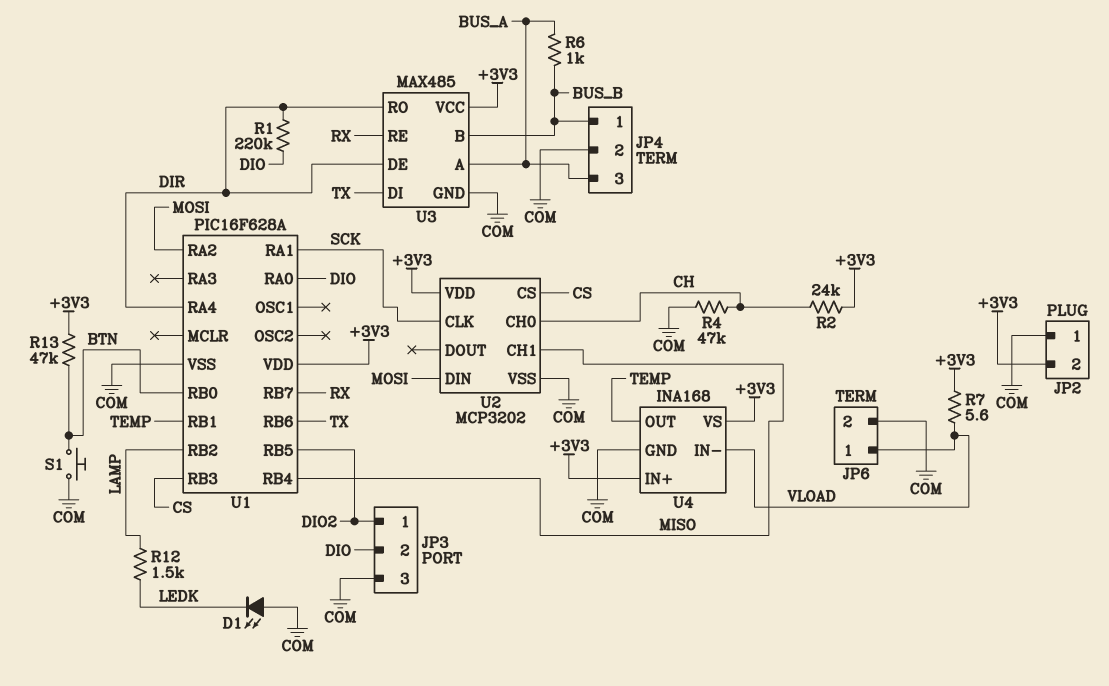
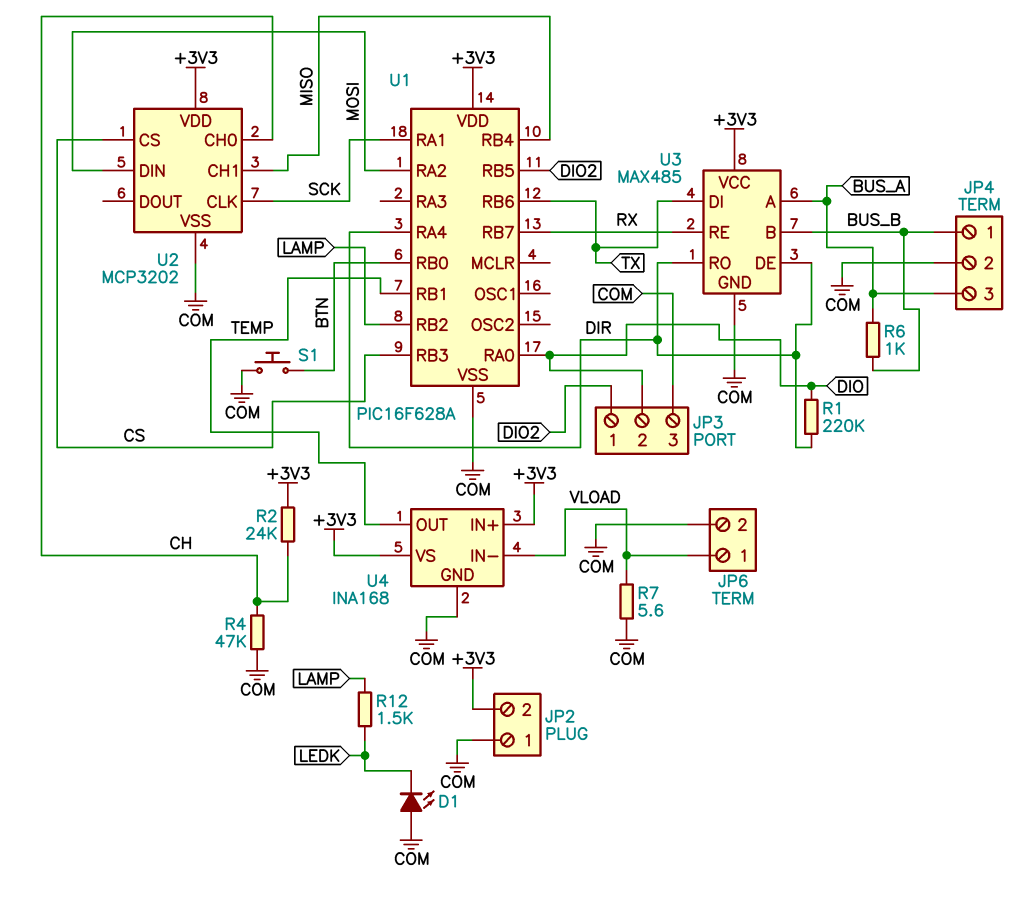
R7: 5.6 (+3V3, VLOAD) -> 5.6 (COM, VLOAD)
R13: 47k (+3V3, BTN) -> none

